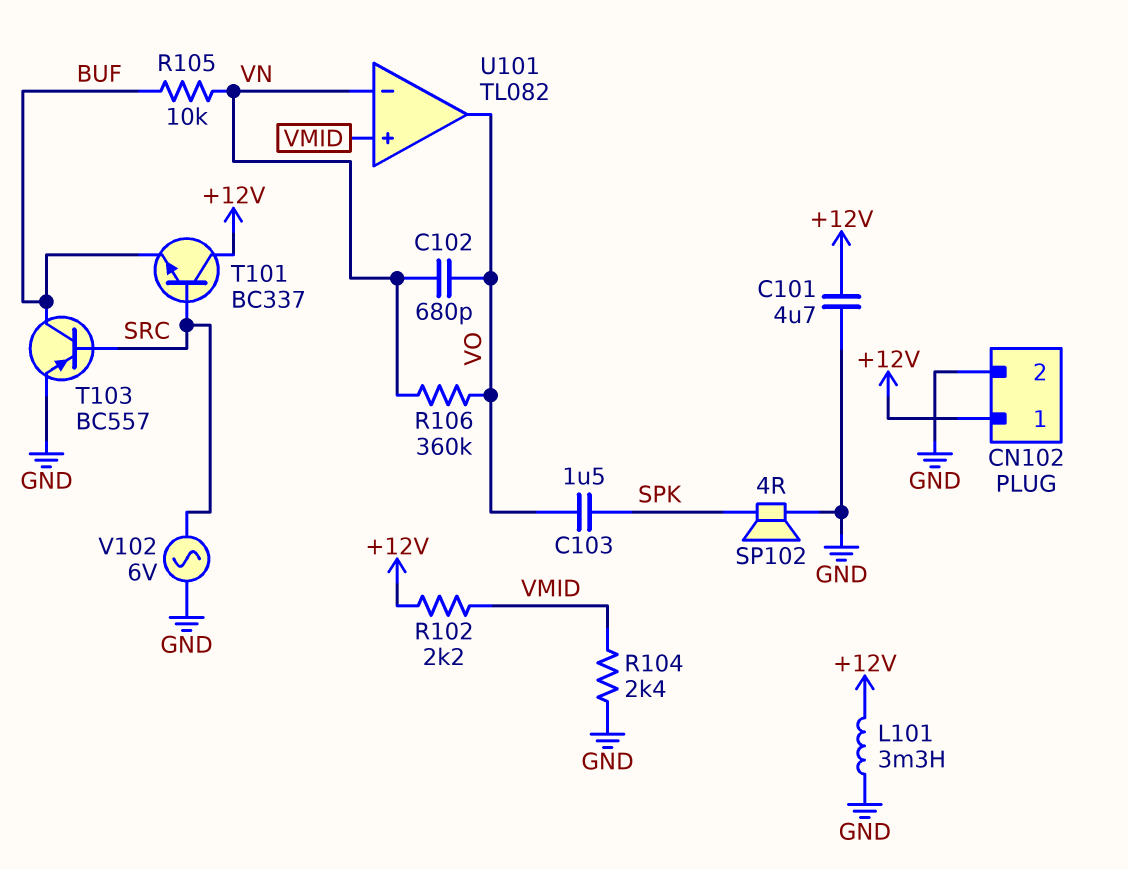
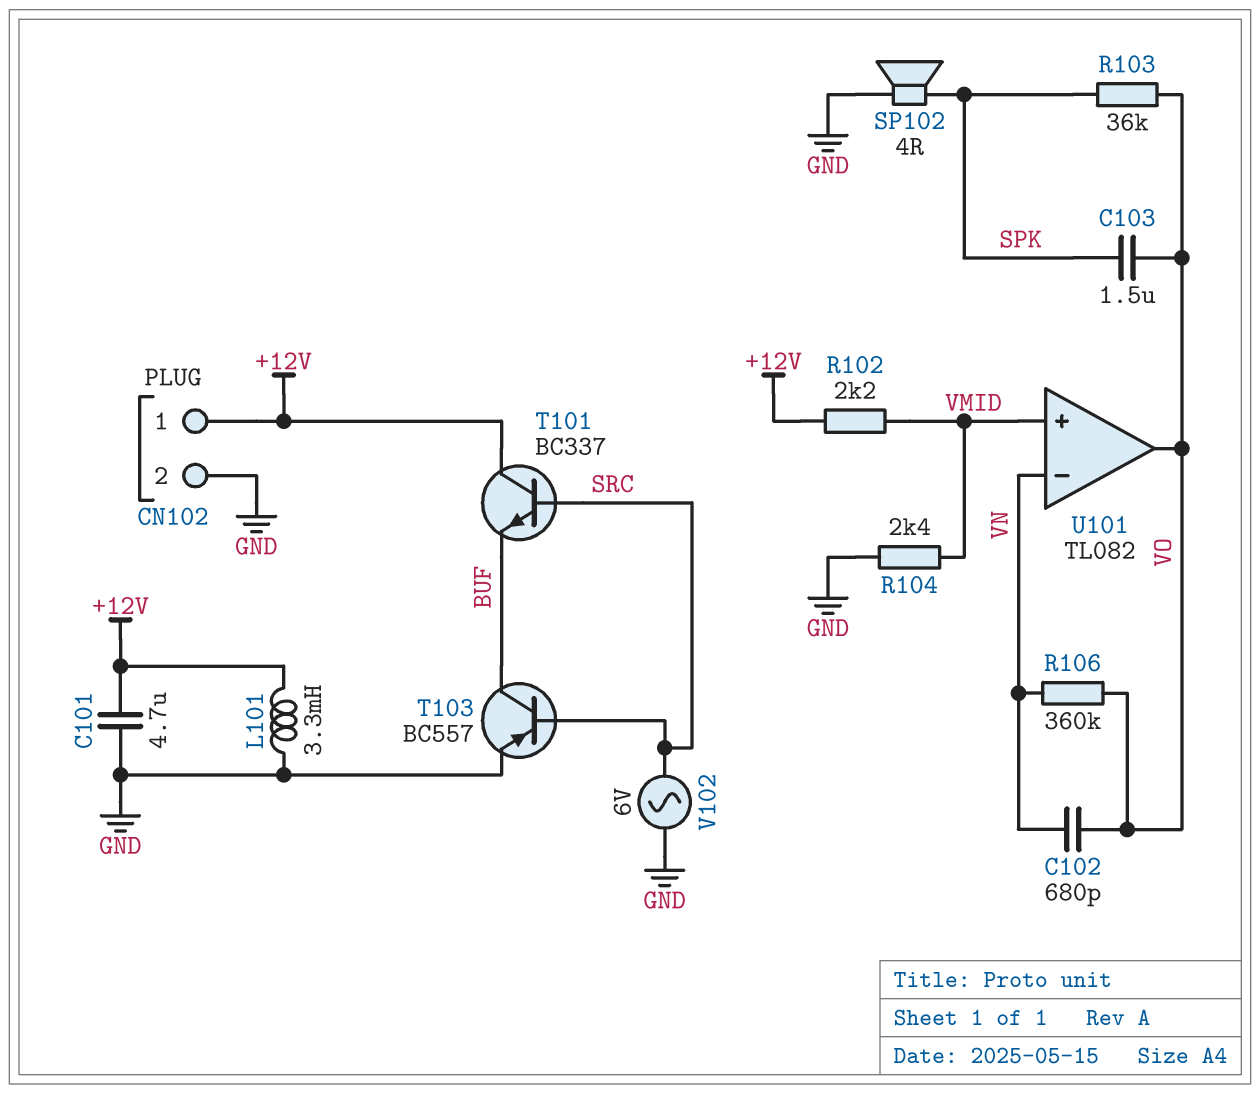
R103: none -> 36k (SPK, VO)
R105: 10k (BUF, VN) -> none

